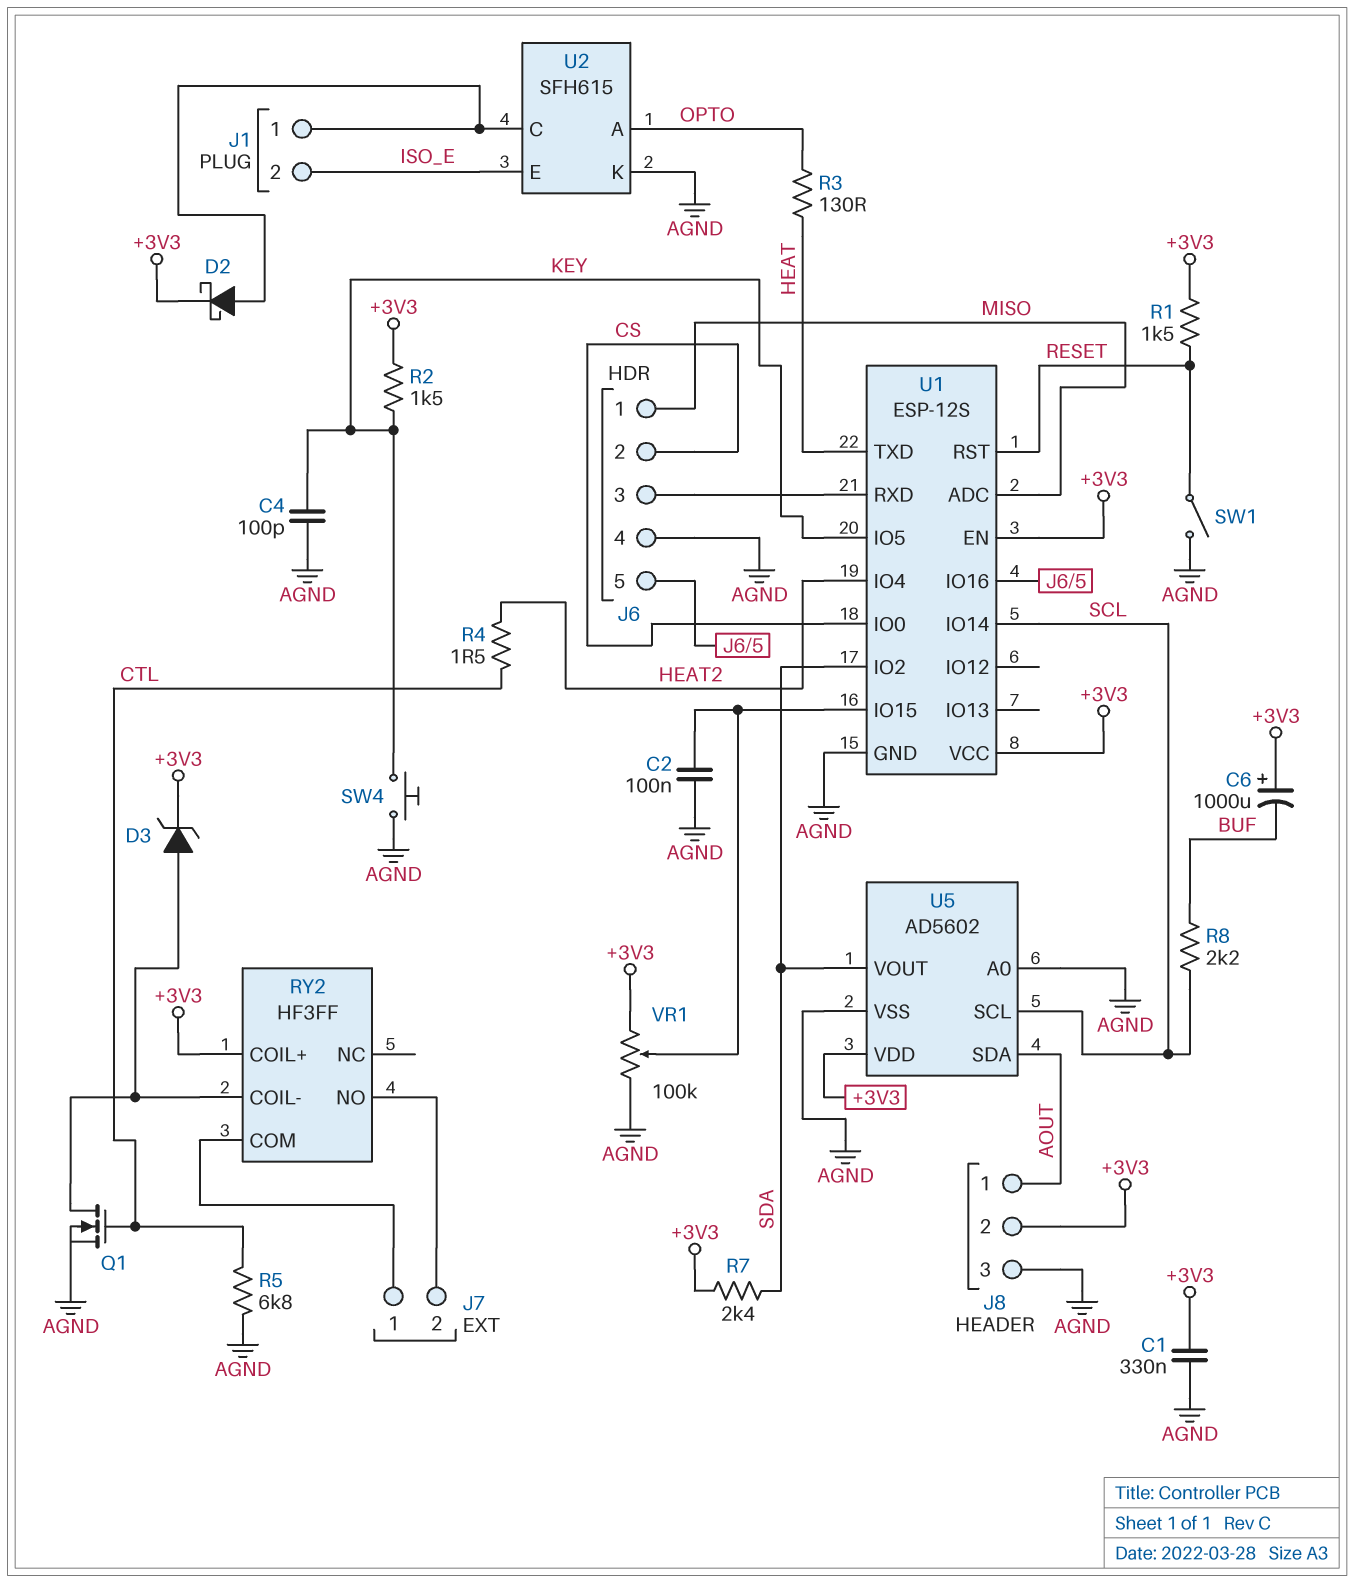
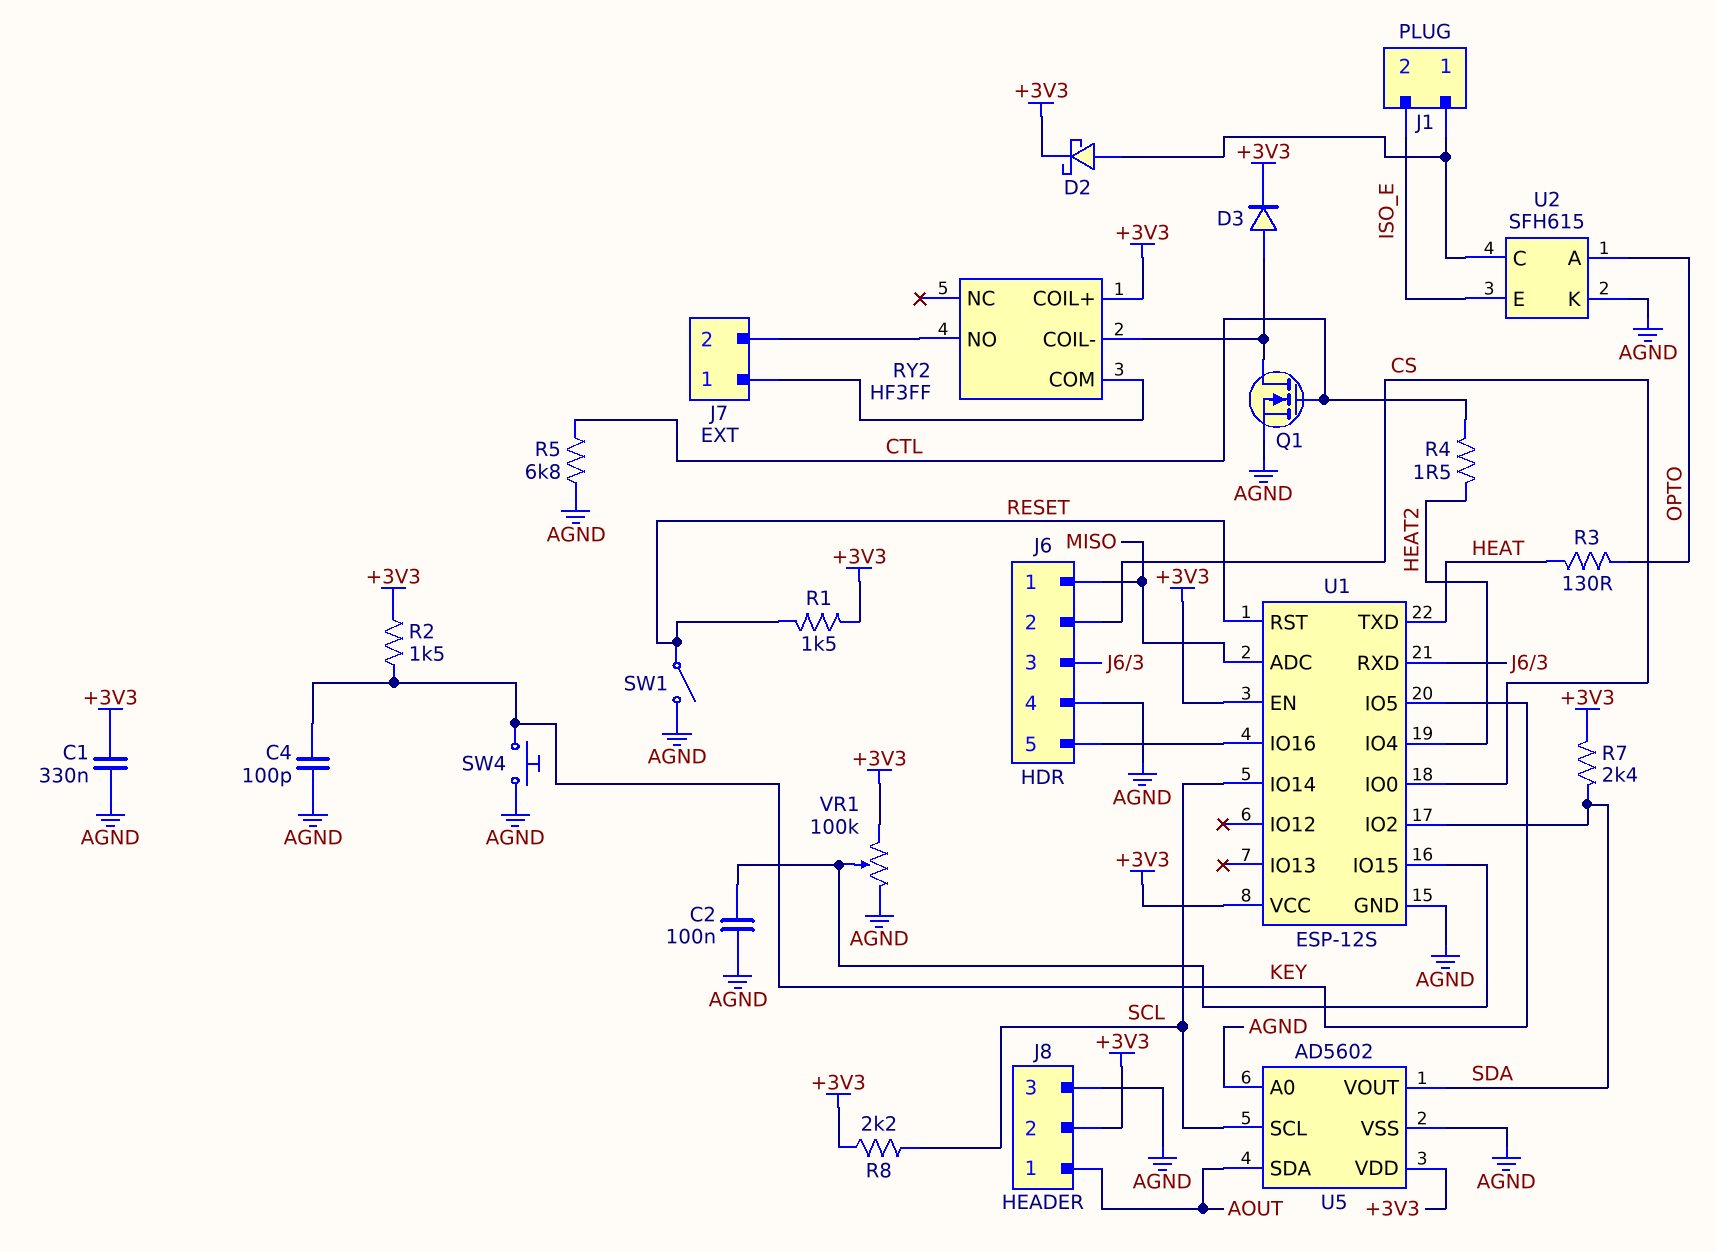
C6: 1000uF (plus +3V3, minus BUF) -> none
D3: zener (A RY2/COIL-, K +3V3) -> diode (A RY2/COIL-, K +3V3)
R8: 2.2k (BUF, SCL) -> 2.2k (+3V3, SCL)

